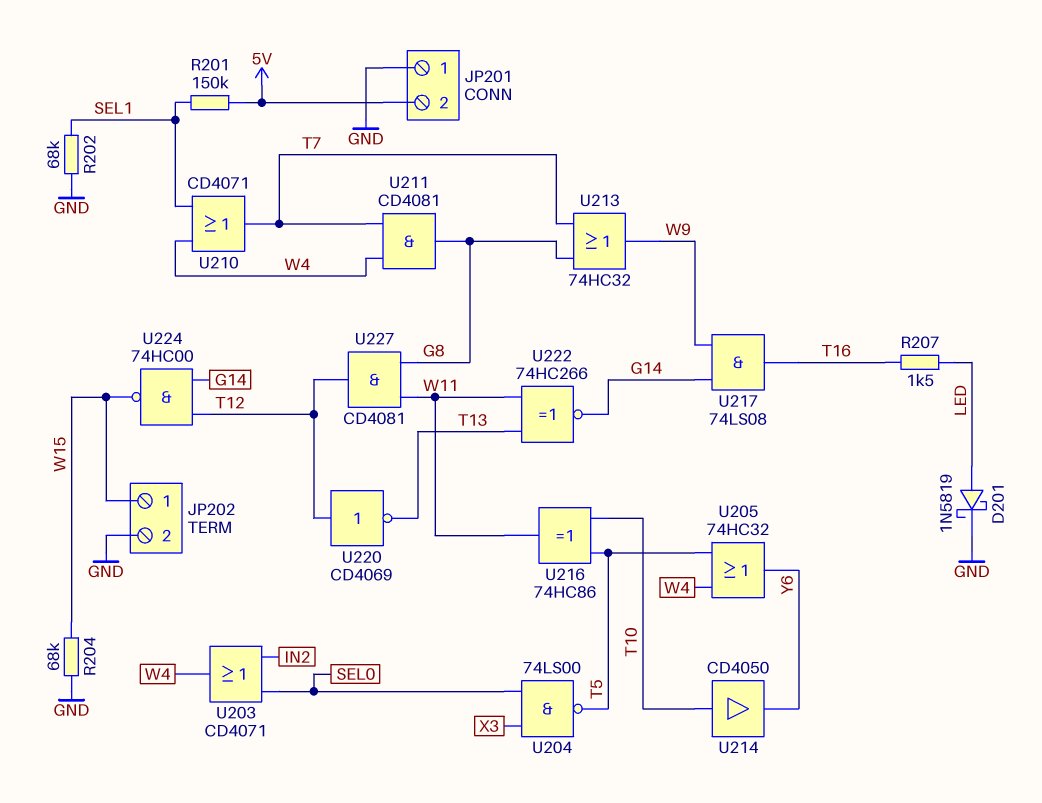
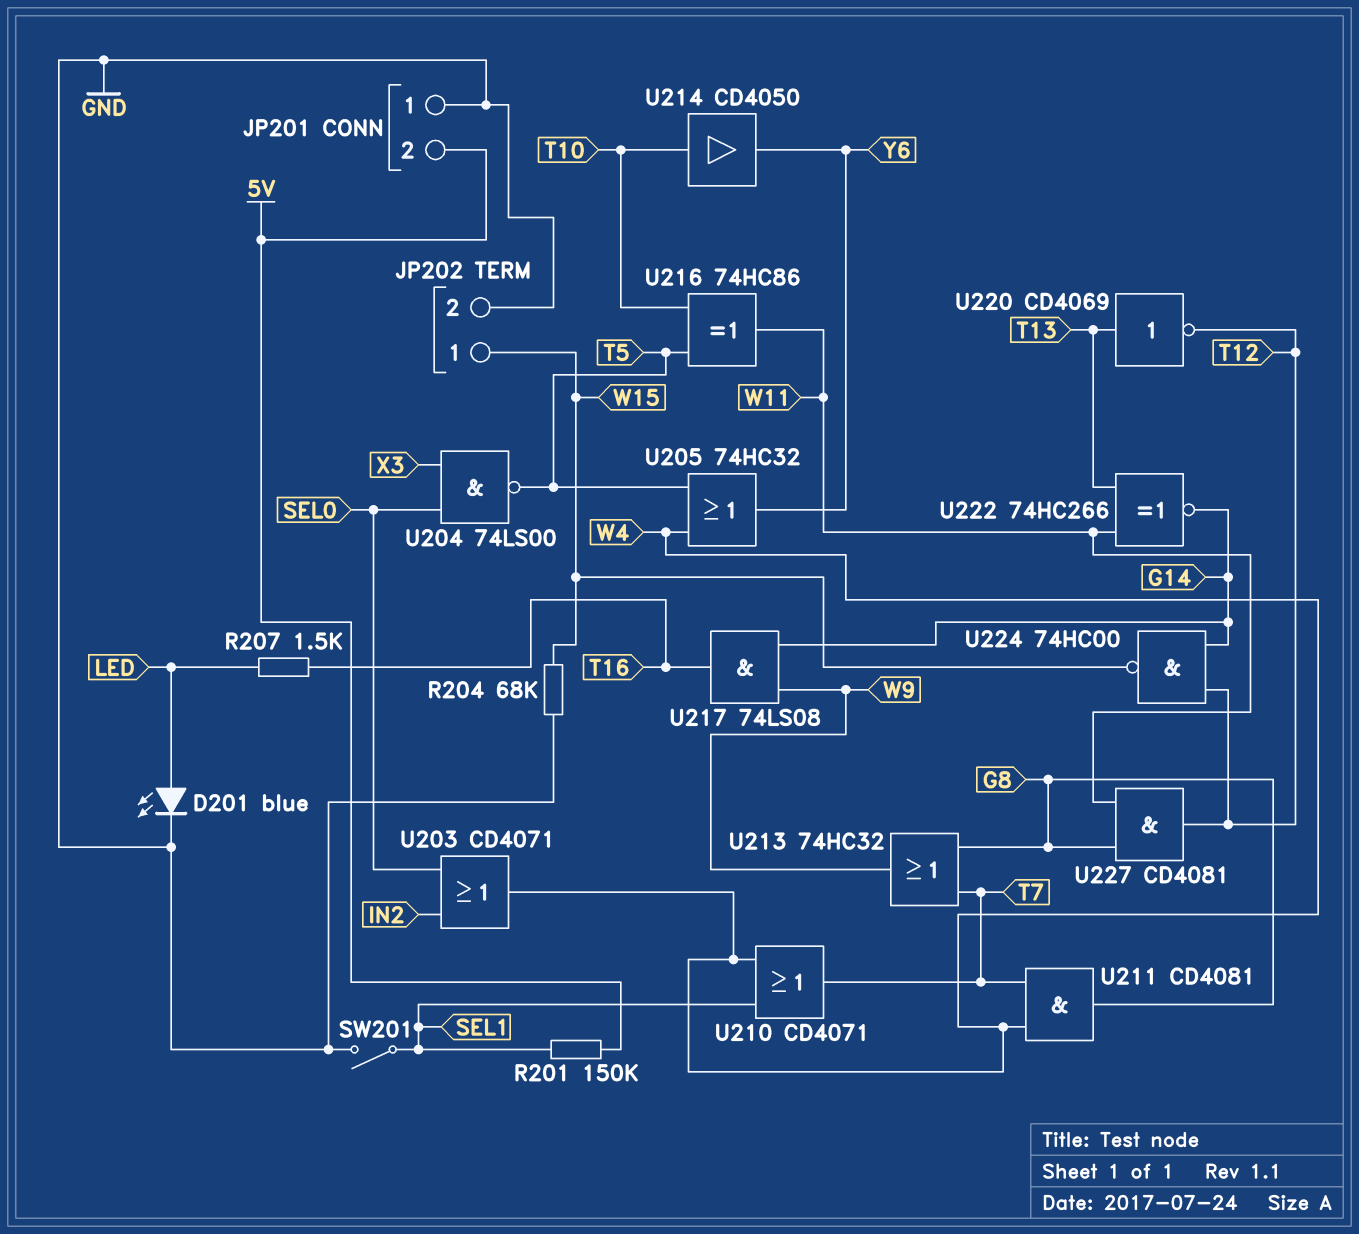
D201: schottky 1N5819 (A LED, K GND) -> LED blue (A LED, K GND)
R202: 68k (GND, SEL1) -> none
SW201: none -> switch (GND, SEL1)
U220: NOT CD4069 (in T12, out T13) -> NOT CD4069 (in T13, out T12)

